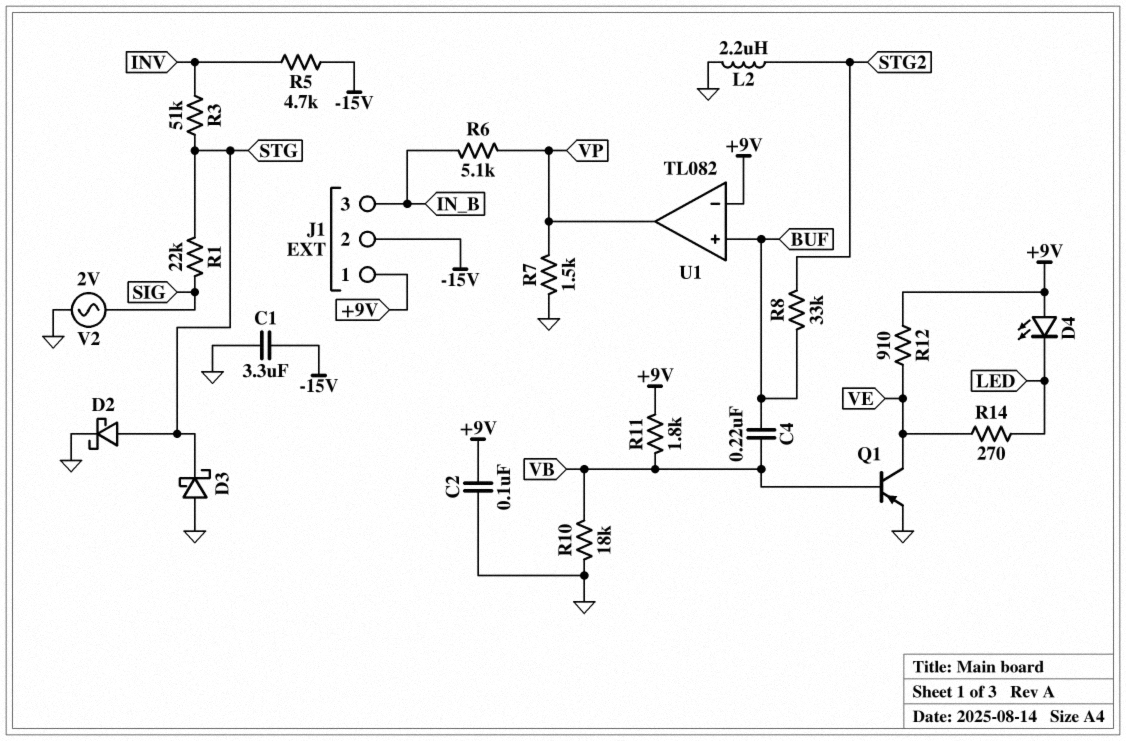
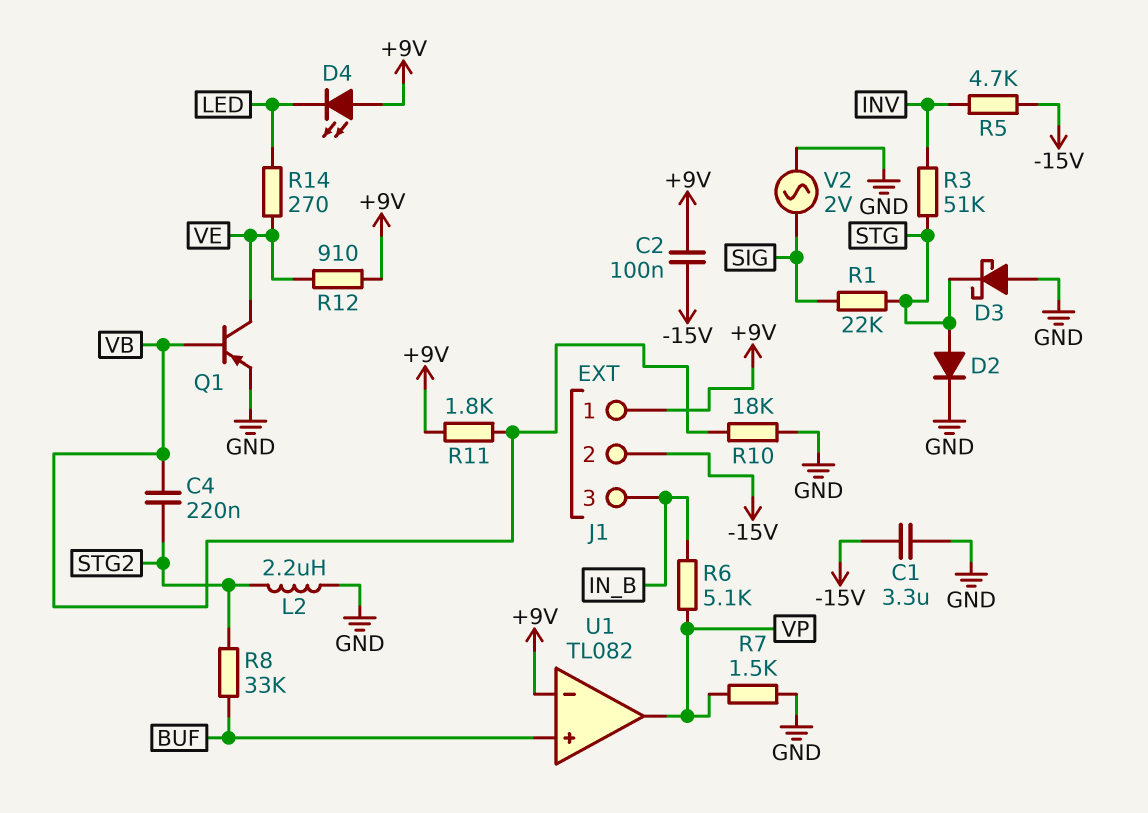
C2: 100nF (+9V, GND) -> 100nF (+9V, -15V)
C4: 220nF (BUF, VB) -> 220nF (STG2, VB)
D2: schottky (A STG, K GND) -> diode (A STG, K GND)

